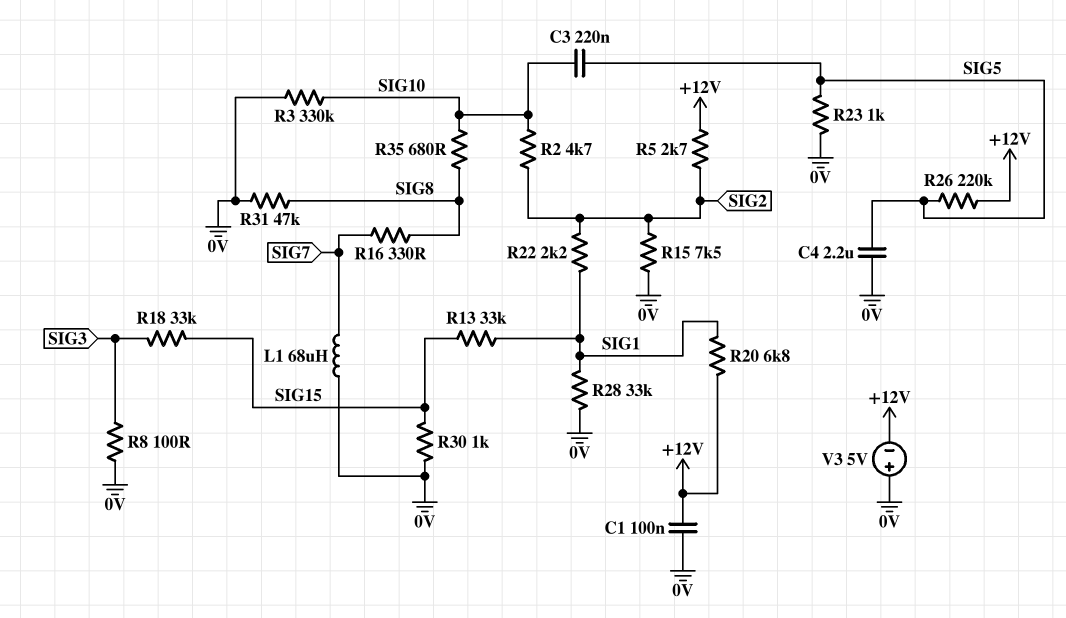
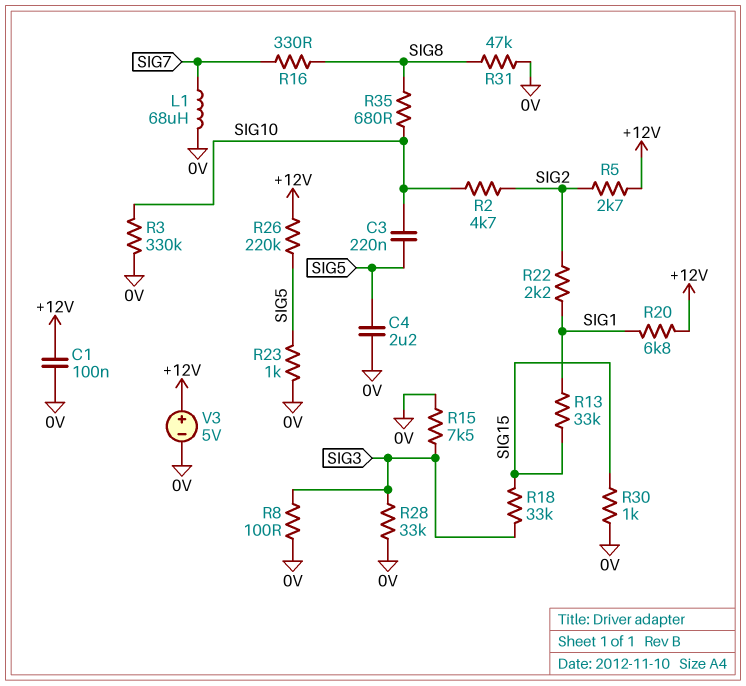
R15: 7.5k (0V, SIG2) -> 7.5k (0V, SIG3)
R28: 33k (0V, SIG1) -> 33k (0V, SIG3)
V3: 5V (plus 0V, minus +12V) -> 5V (plus +12V, minus 0V)

